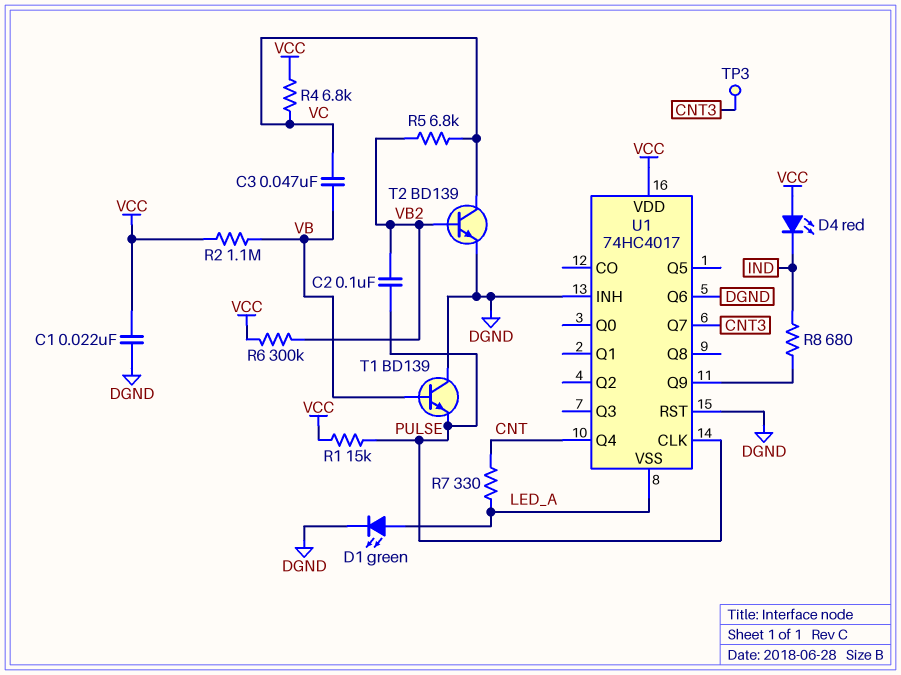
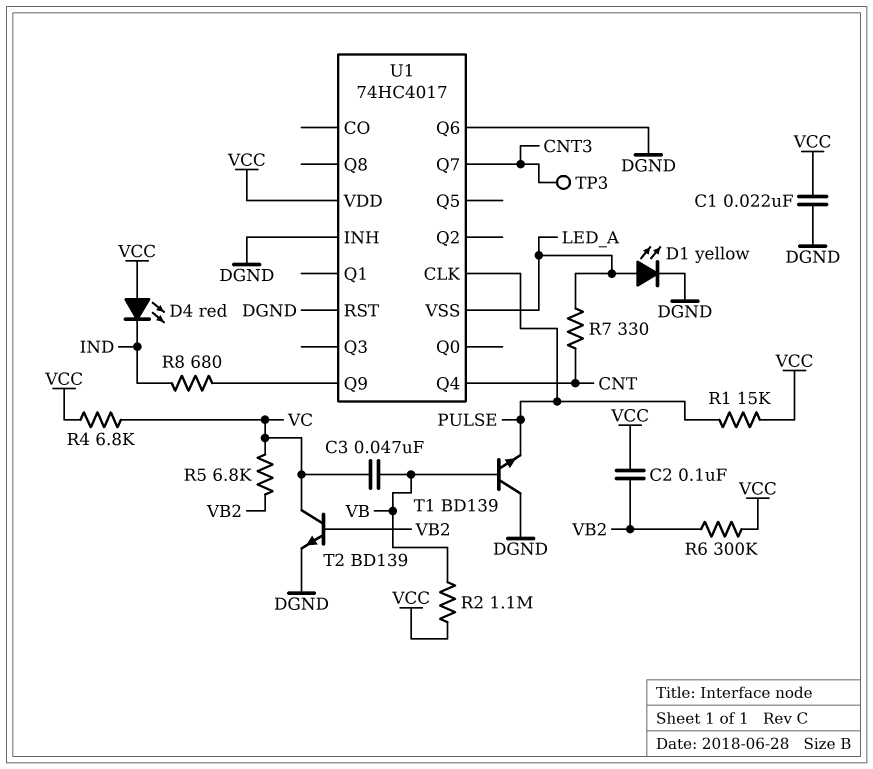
C2: 100nF (PULSE, VB2) -> 100nF (VB2, VCC)
D1: LED green (A LED_A, K DGND) -> LED yellow (A LED_A, K DGND)

